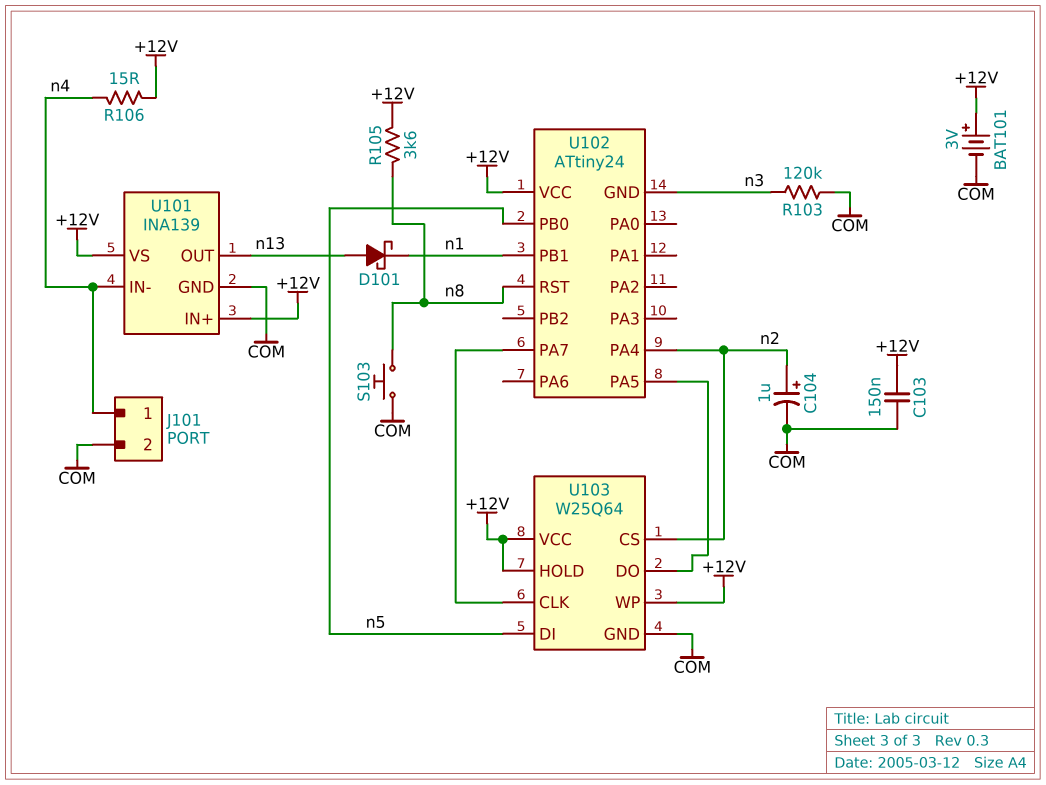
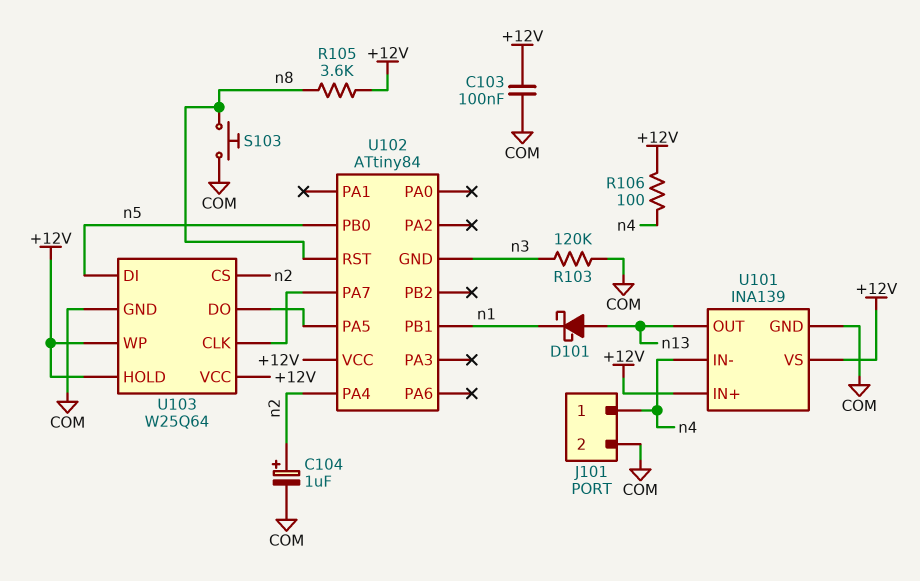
BAT101: 3V (plus +12V, minus COM) -> none
C103: 150nF (+12V, COM) -> 100nF (+12V, COM)
R106: 15 (+12V, n4) -> 100 (+12V, n4)
U102: ATtiny24 -> ATtiny84

